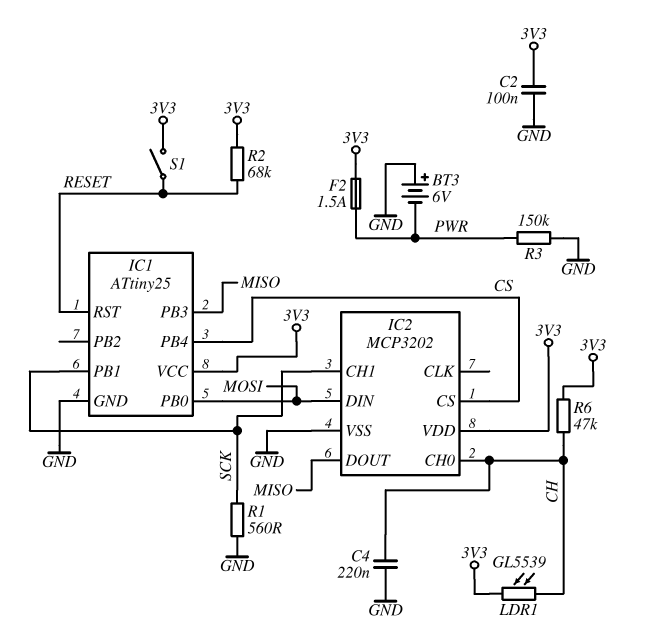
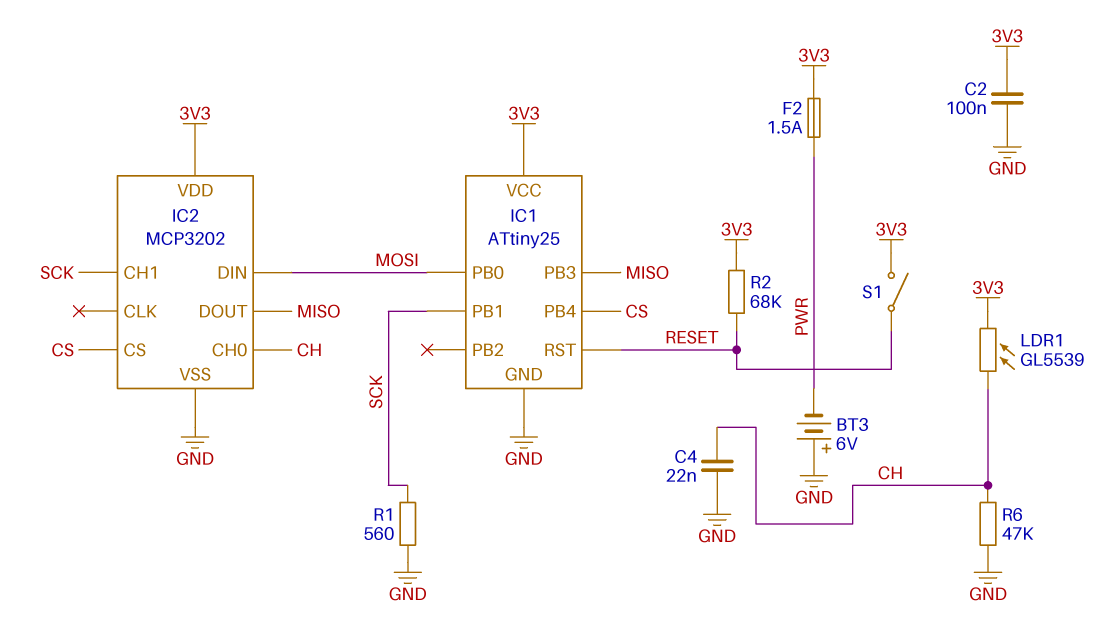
C4: 220nF (CH, GND) -> 22nF (CH, GND)
R3: 150k (GND, PWR) -> none
R6: 47k (3V3, CH) -> 47k (CH, GND)

